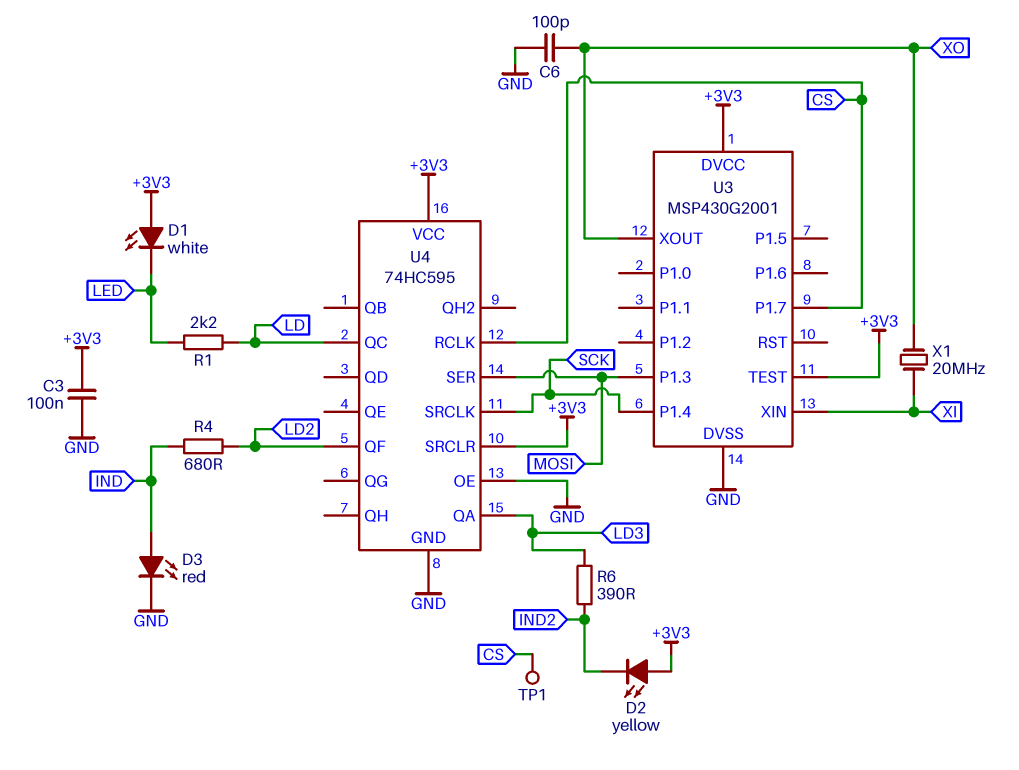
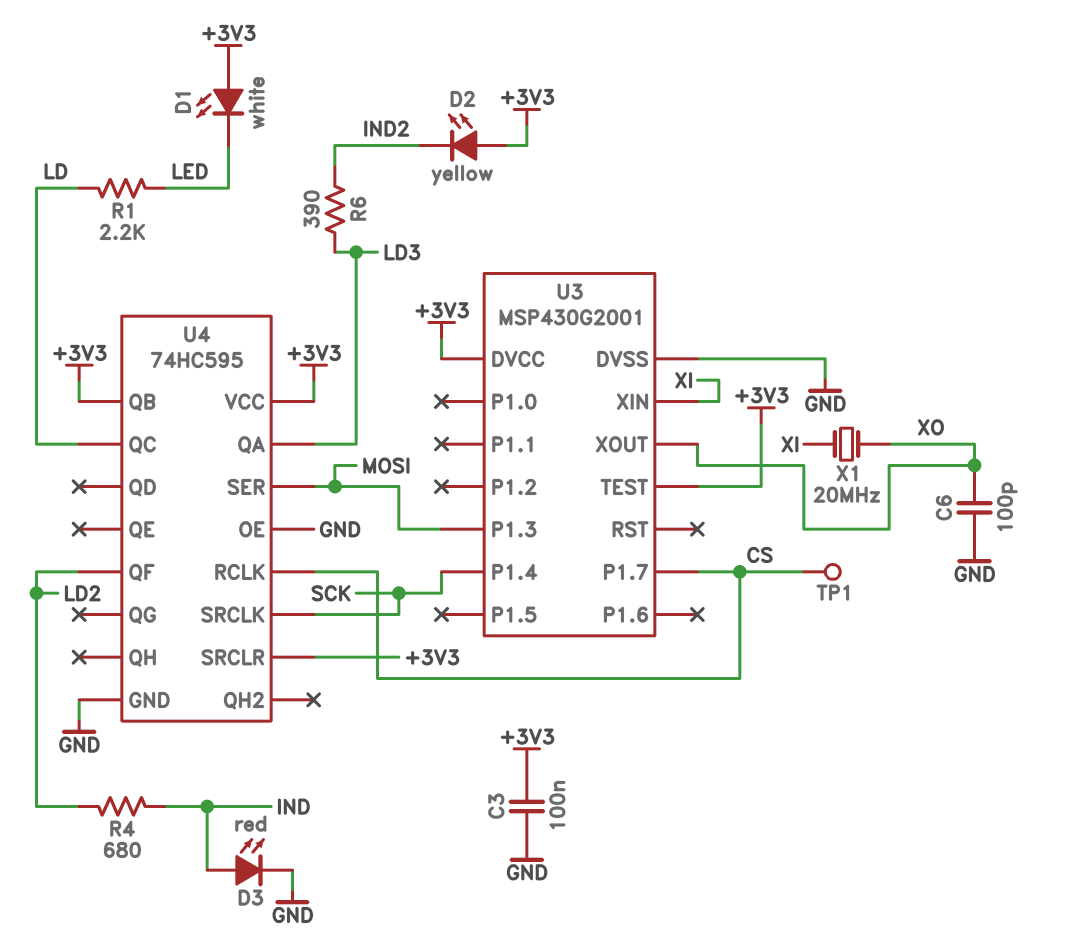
U4 pin QB: none -> +3V3

